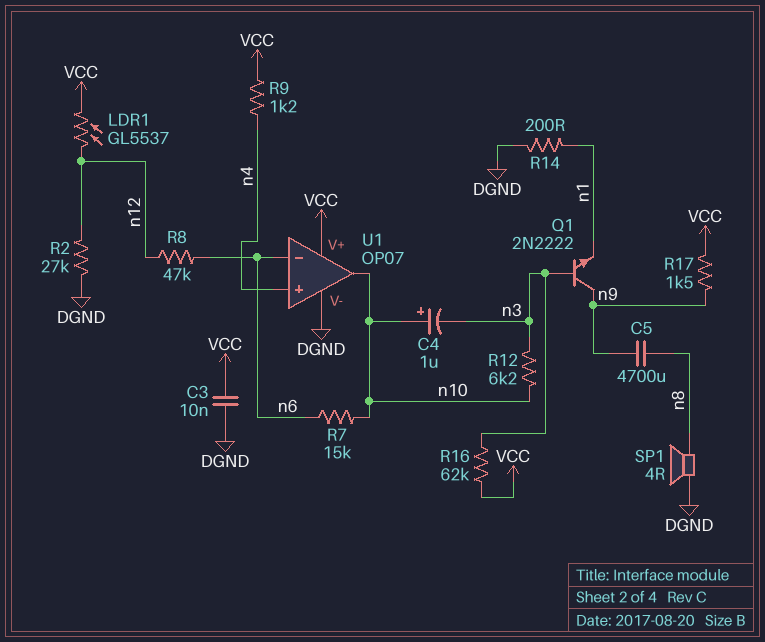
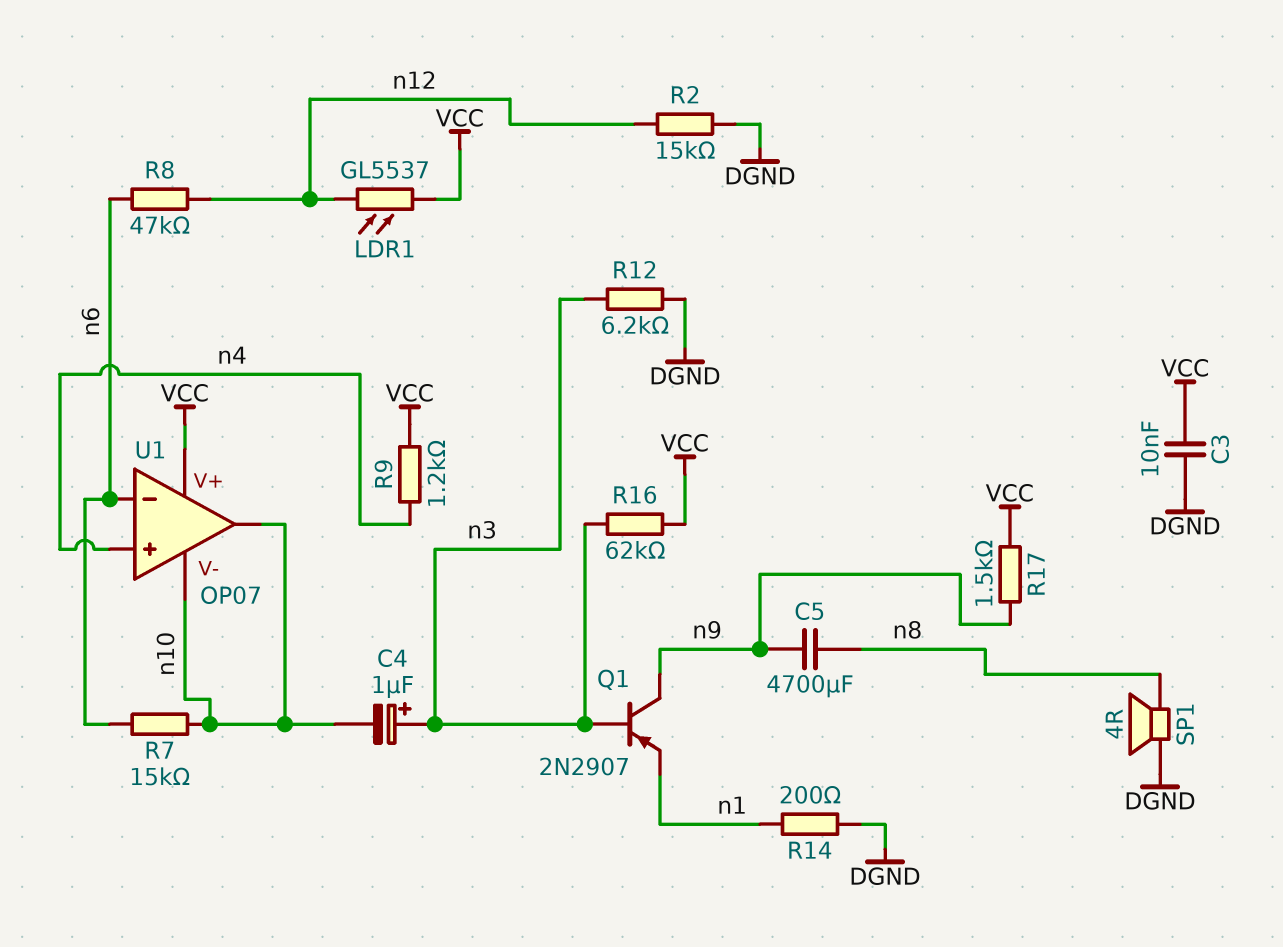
C4: 1uF (plus n10, minus n3) -> 1uF (plus n3, minus n10)
Q1: NPN 2N2222 (B n3, C n9, E n1) -> PNP 2N2907 (B n3, C n9, E n1)
R2: 27k (DGND, n12) -> 15k (DGND, n12)
R12: 6.2k (n3, n10) -> 6.2k (DGND, n3)
U1 pin V-: DGND -> n10

